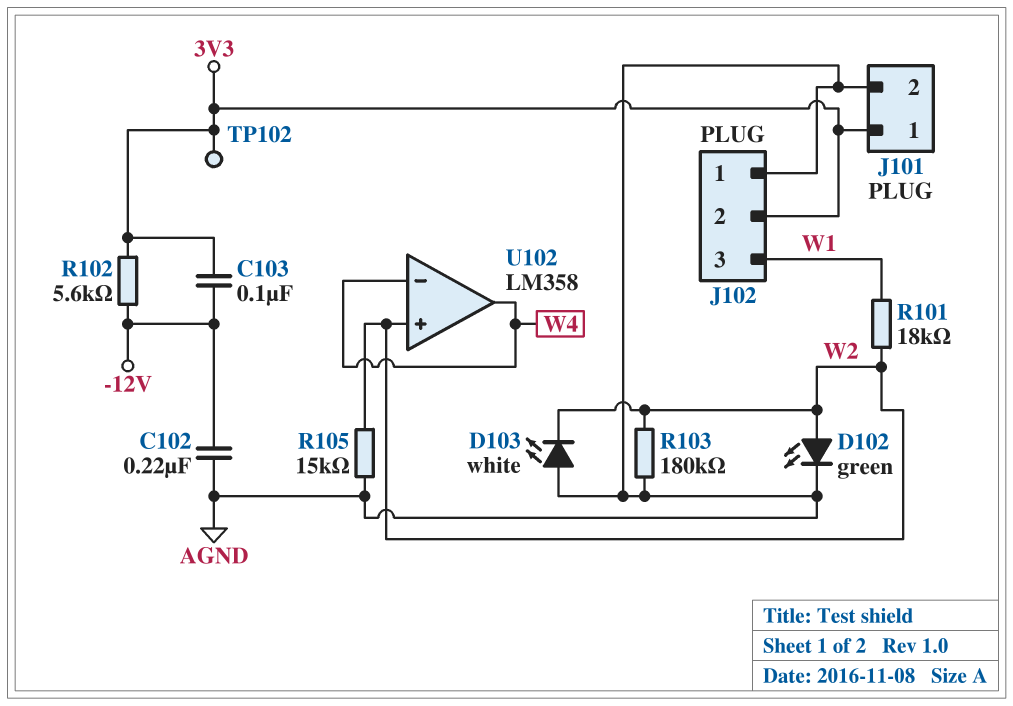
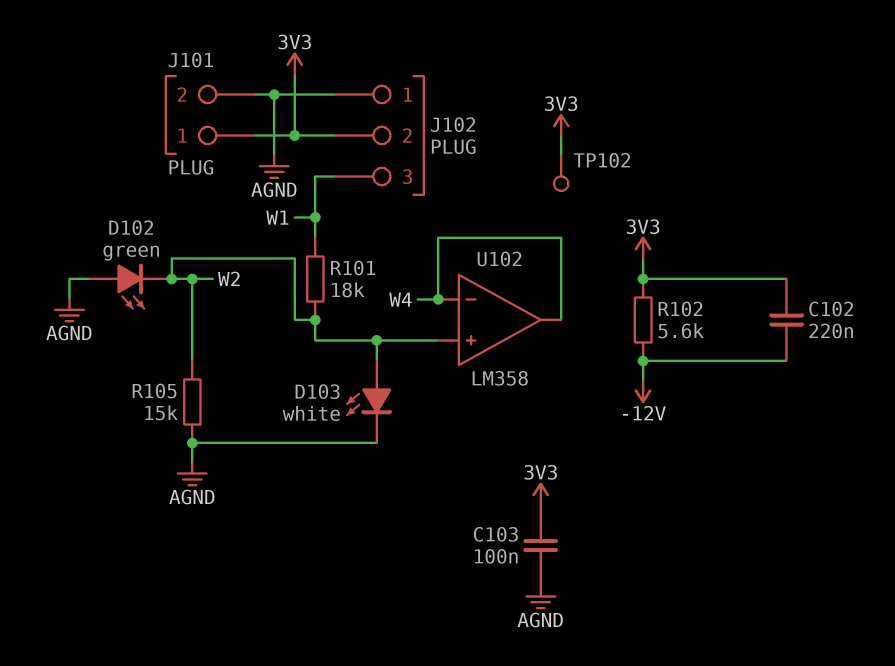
C102: 220nF (-12V, AGND) -> 220nF (-12V, 3V3)
C103: 100nF (-12V, 3V3) -> 100nF (3V3, AGND)
D102: LED green (A W2, K AGND) -> LED green (A AGND, K W2)
D103: LED white (A AGND, K W2) -> LED white (A W2, K AGND)
R103: 180k (AGND, W2) -> none

